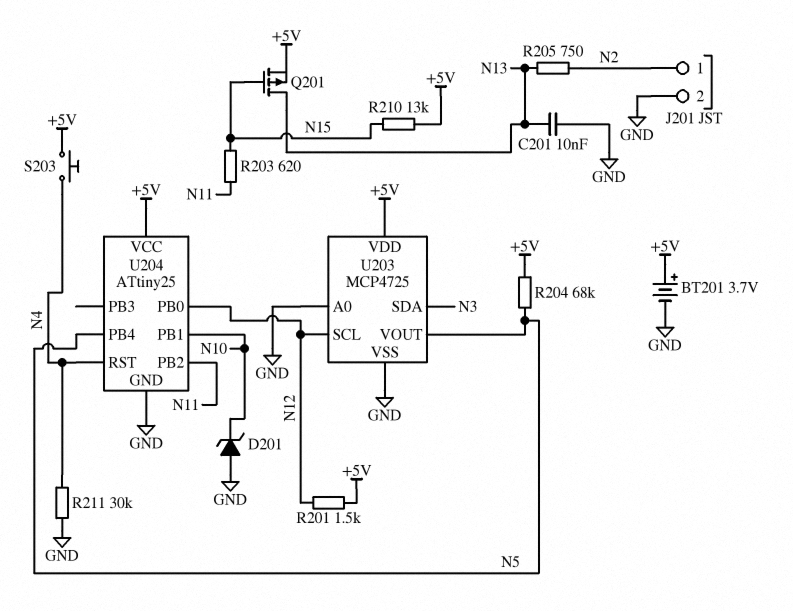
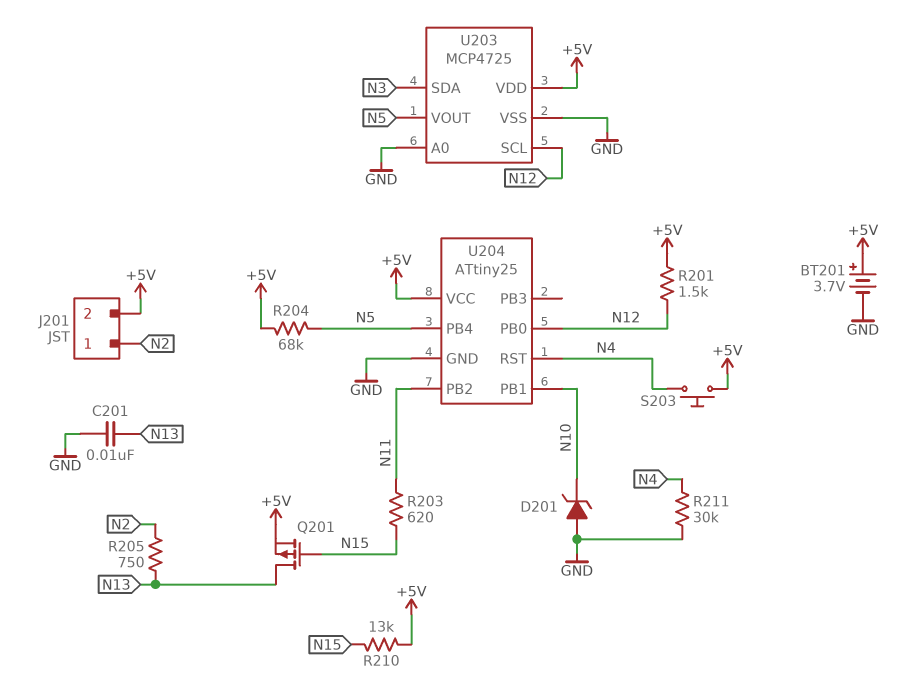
J201 pin 2: GND -> +5V

